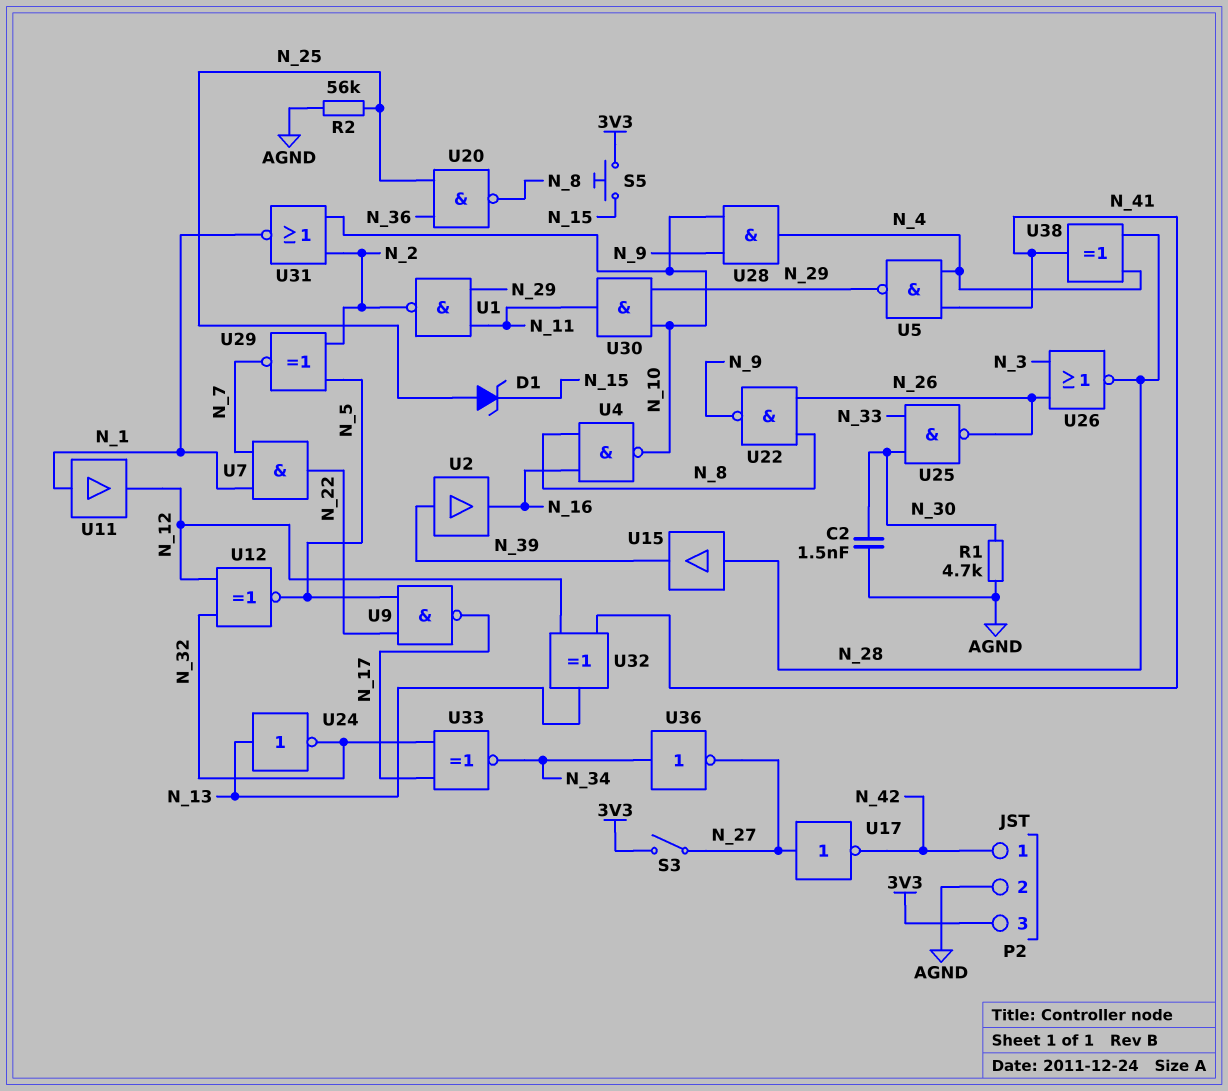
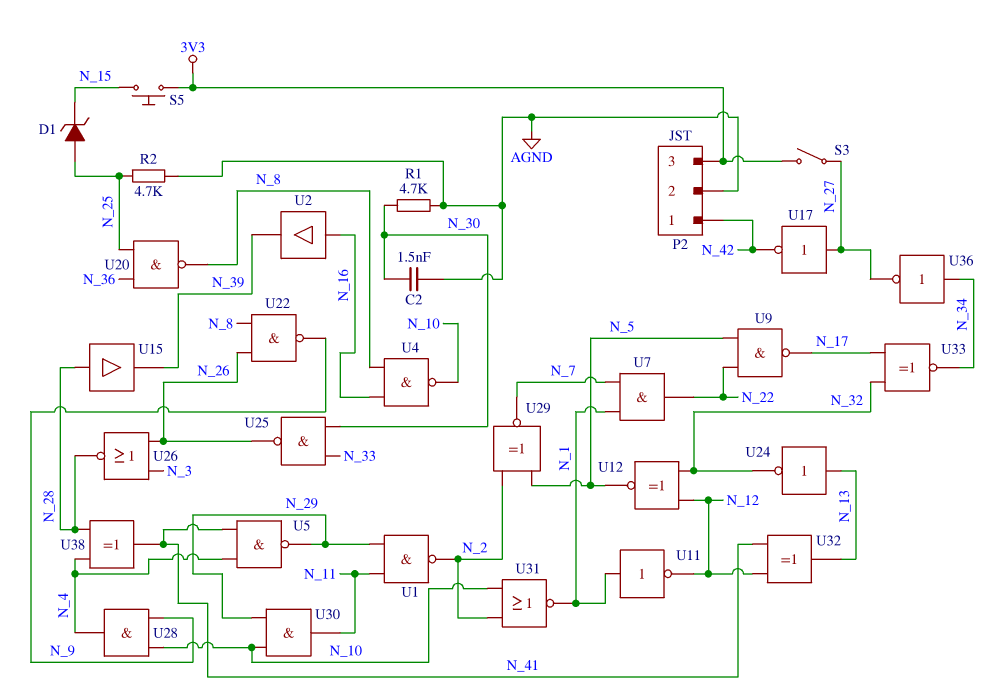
R2: 56k (AGND, N_25) -> 4.7k (AGND, N_25)
U2: buffer (in N_39, out N_16) -> buffer (in N_16, out N_39)
U11: buffer (in N_1, out N_12) -> NOT (in N_1, out N_12)

